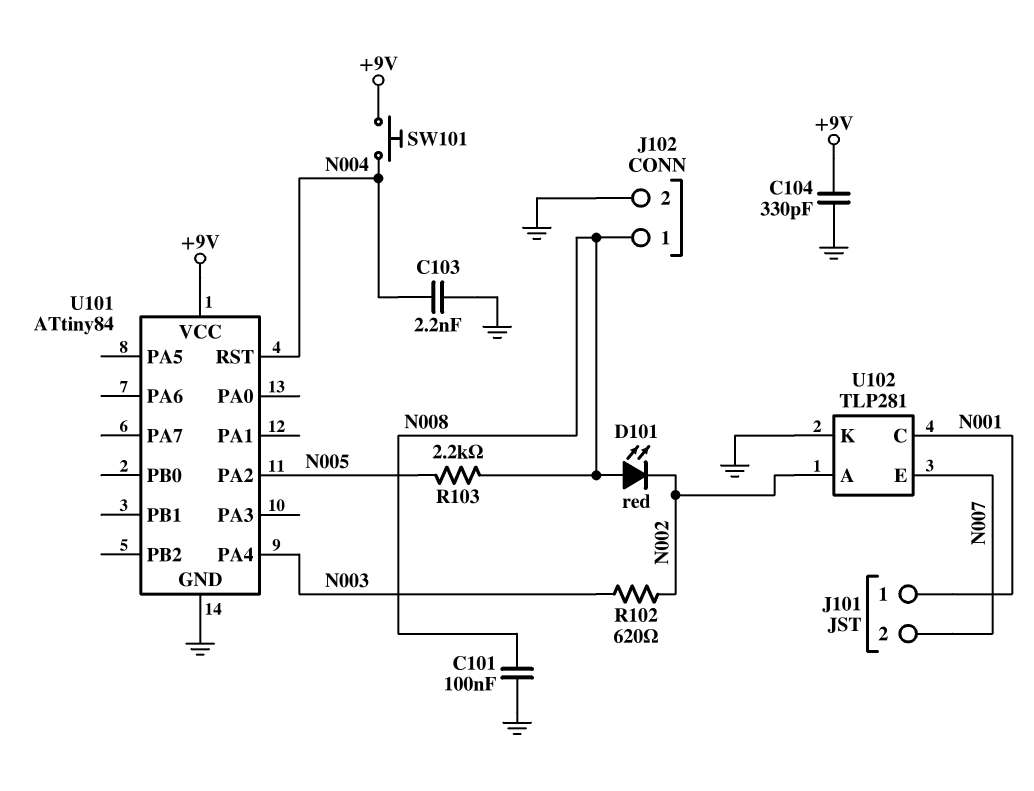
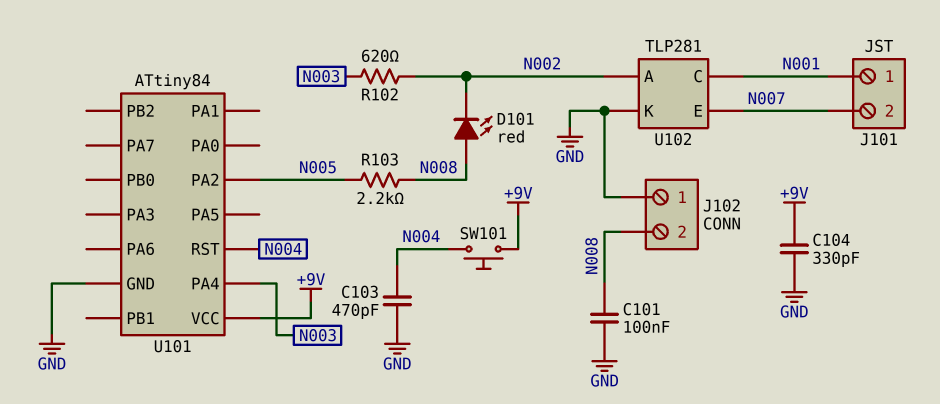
C103: 2.2nF (GND, N004) -> 470pF (GND, N004)
J102 pin 1: N008 -> GND
J102 pin 2: GND -> N008

